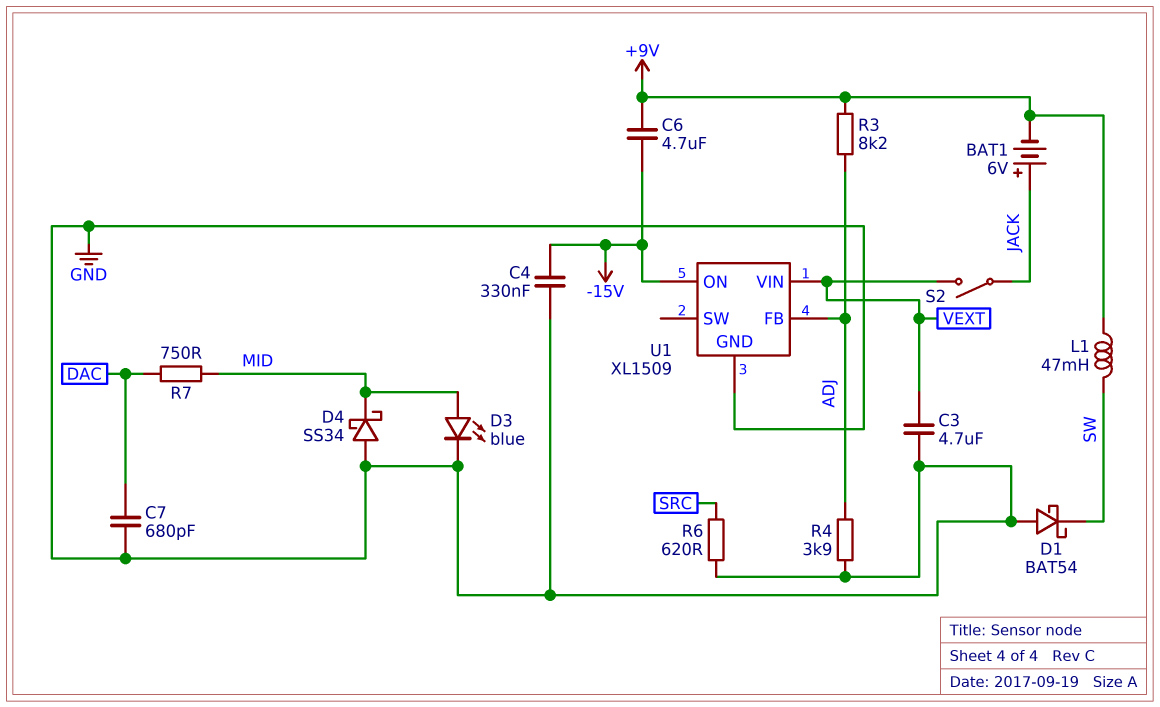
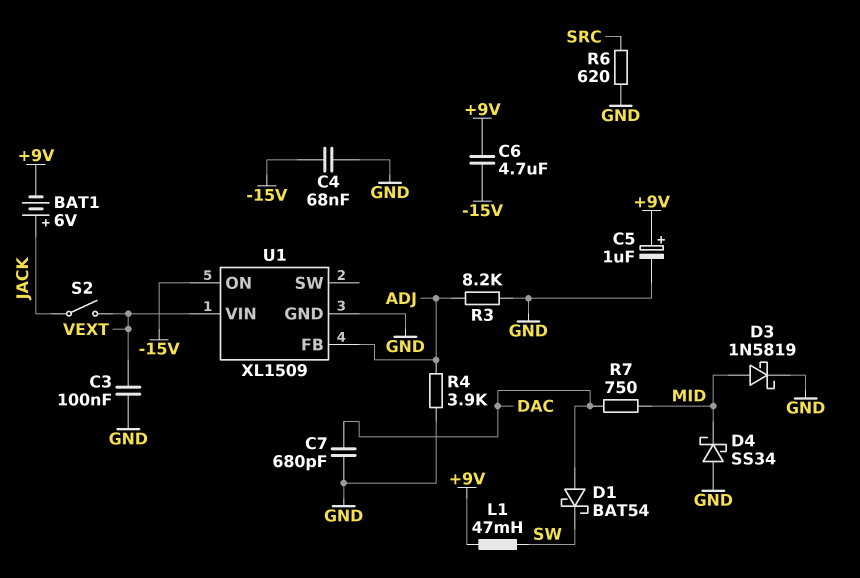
C3: 4.7uF (GND, VEXT) -> 100nF (GND, VEXT)
C4: 330nF (-15V, GND) -> 68nF (-15V, GND)
C5: none -> 1uF (plus +9V, minus GND)
D1: schottky BAT54 (A GND, K SW) -> schottky BAT54 (A DAC, K SW)
D3: LED blue (A MID, K GND) -> schottky 1N5819 (A MID, K GND)
R3: 8.2k (+9V, ADJ) -> 8.2k (ADJ, GND)

